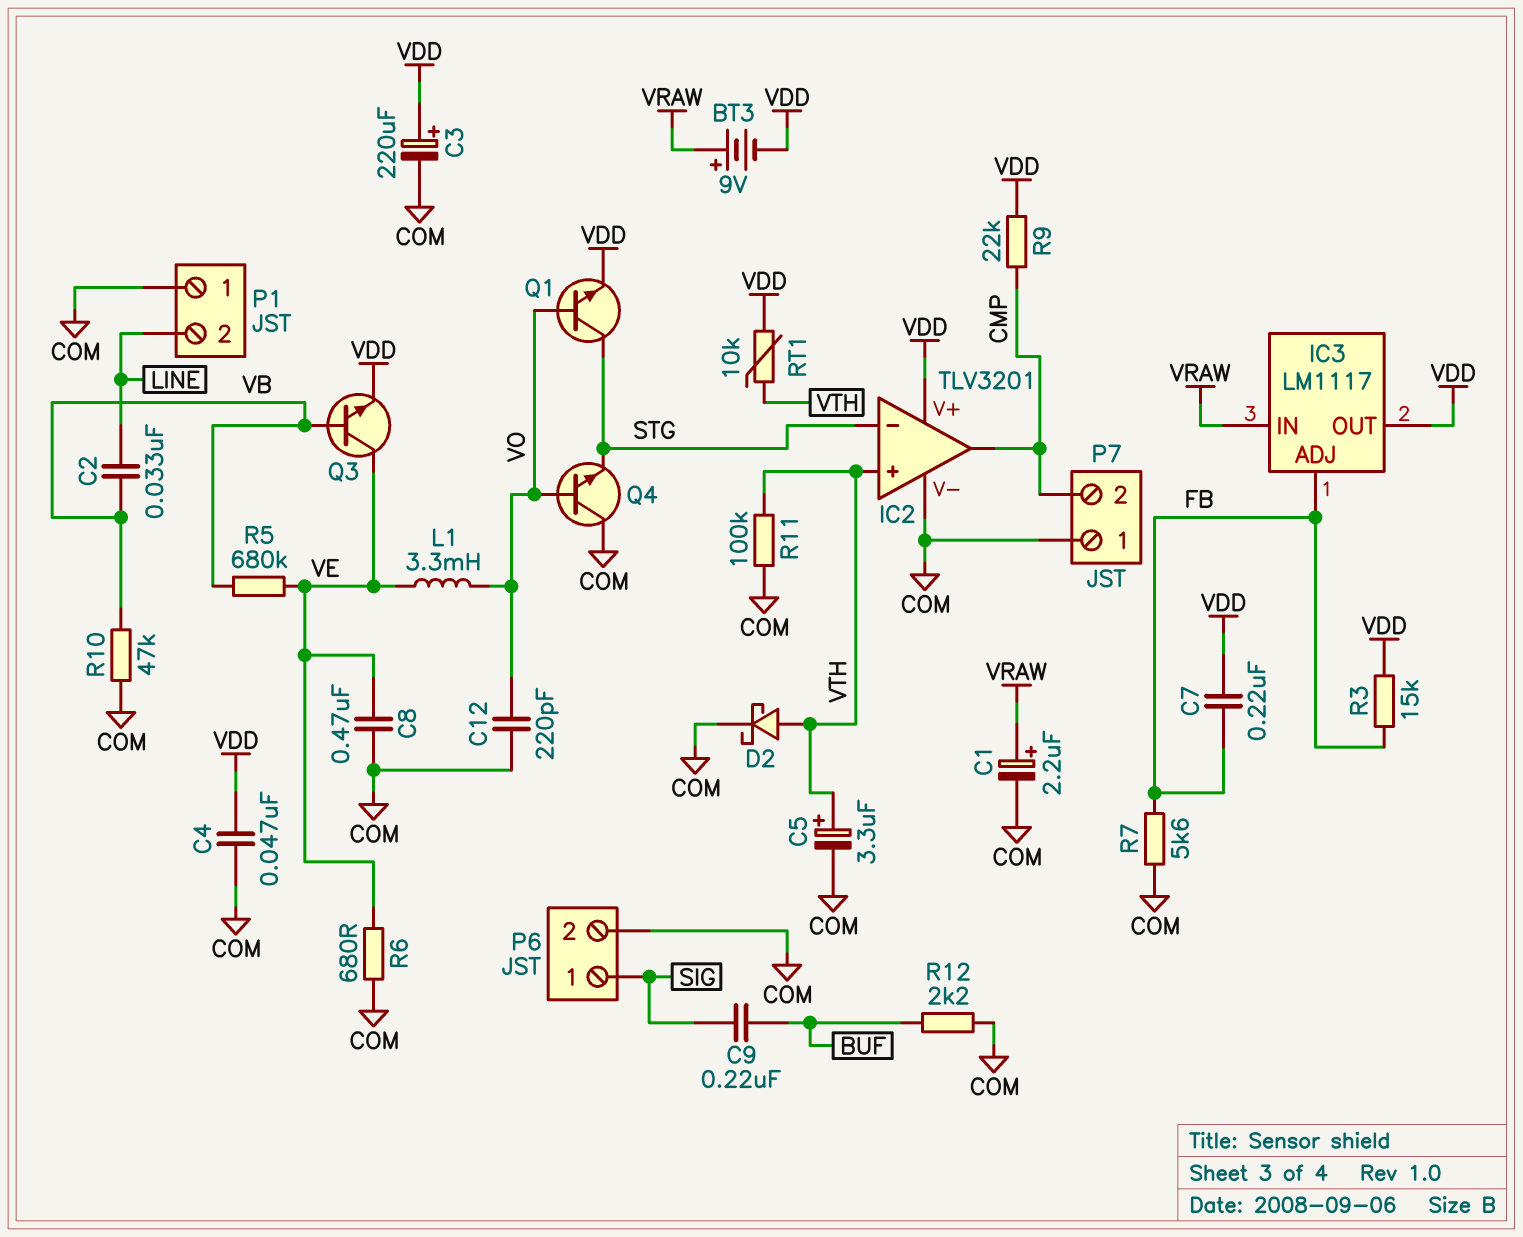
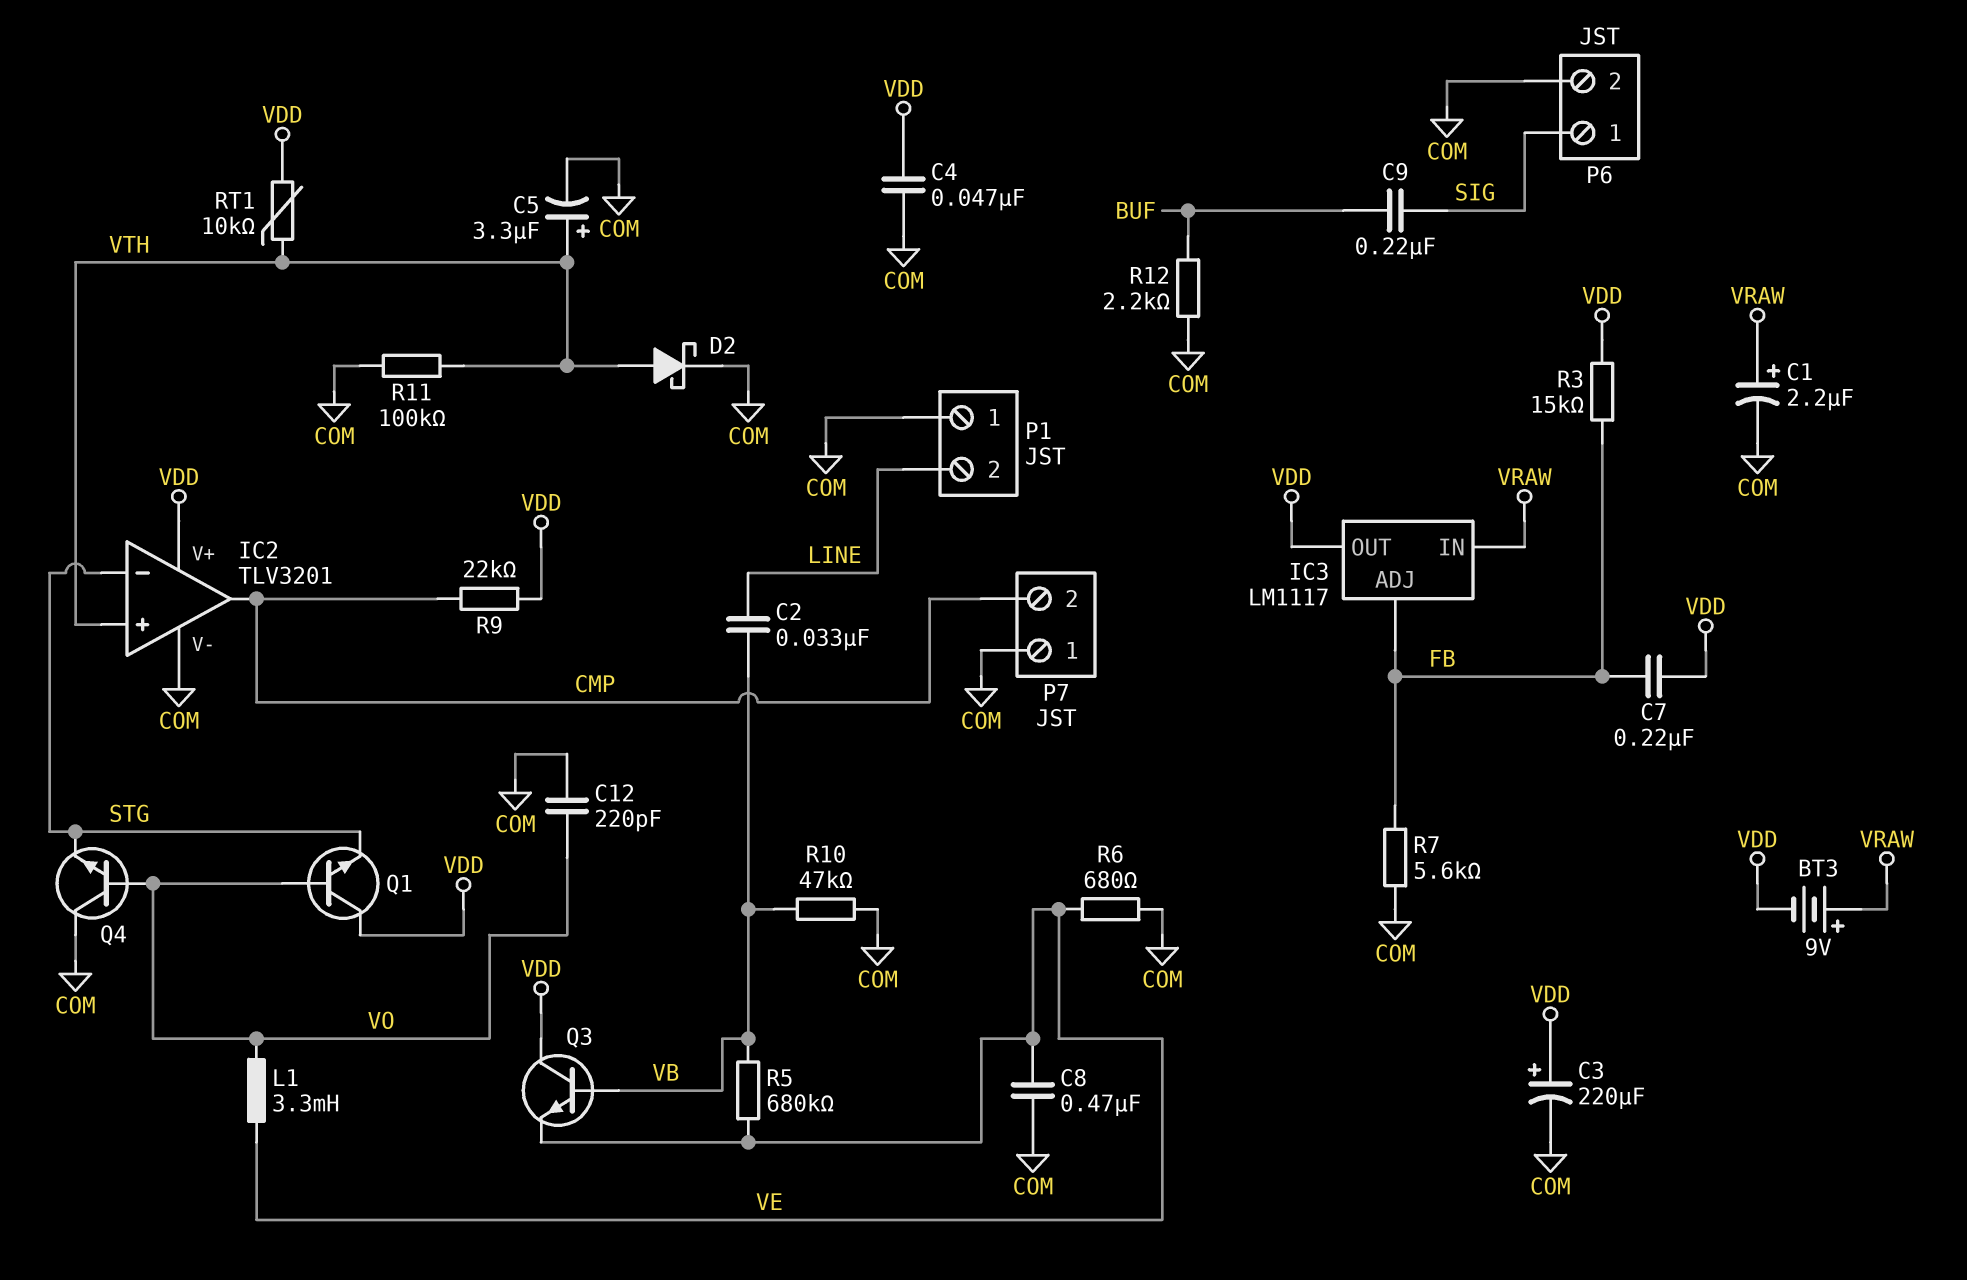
Q1: NPN (B VO, C STG, E VDD) -> NPN (B VO, C VDD, E STG)
Q3: NPN (B VB, C VE, E VDD) -> NPN (B VB, C VDD, E VE)

